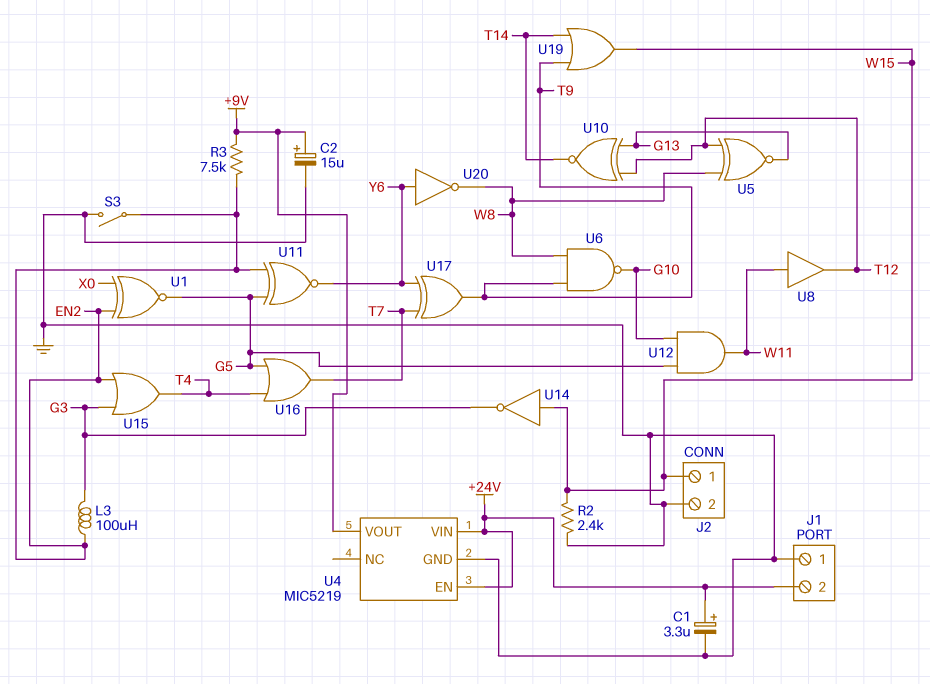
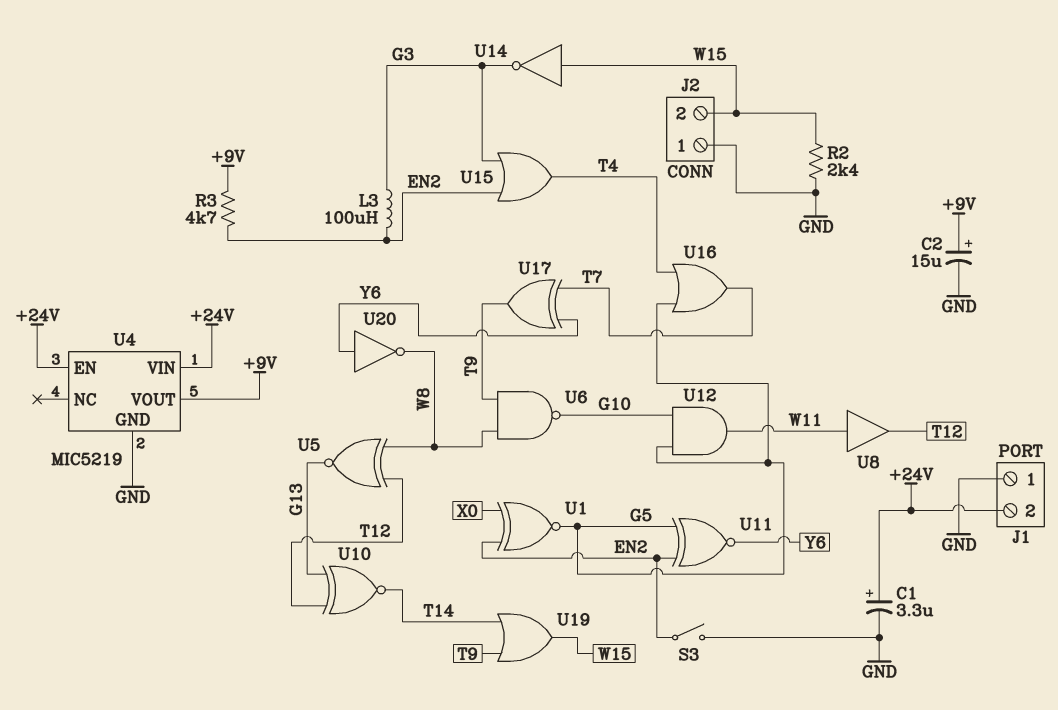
J2 pin 1: W15 -> GND
J2 pin 2: GND -> W15
R3: 7.5k (+9V, EN2) -> 4.7k (+9V, EN2)

